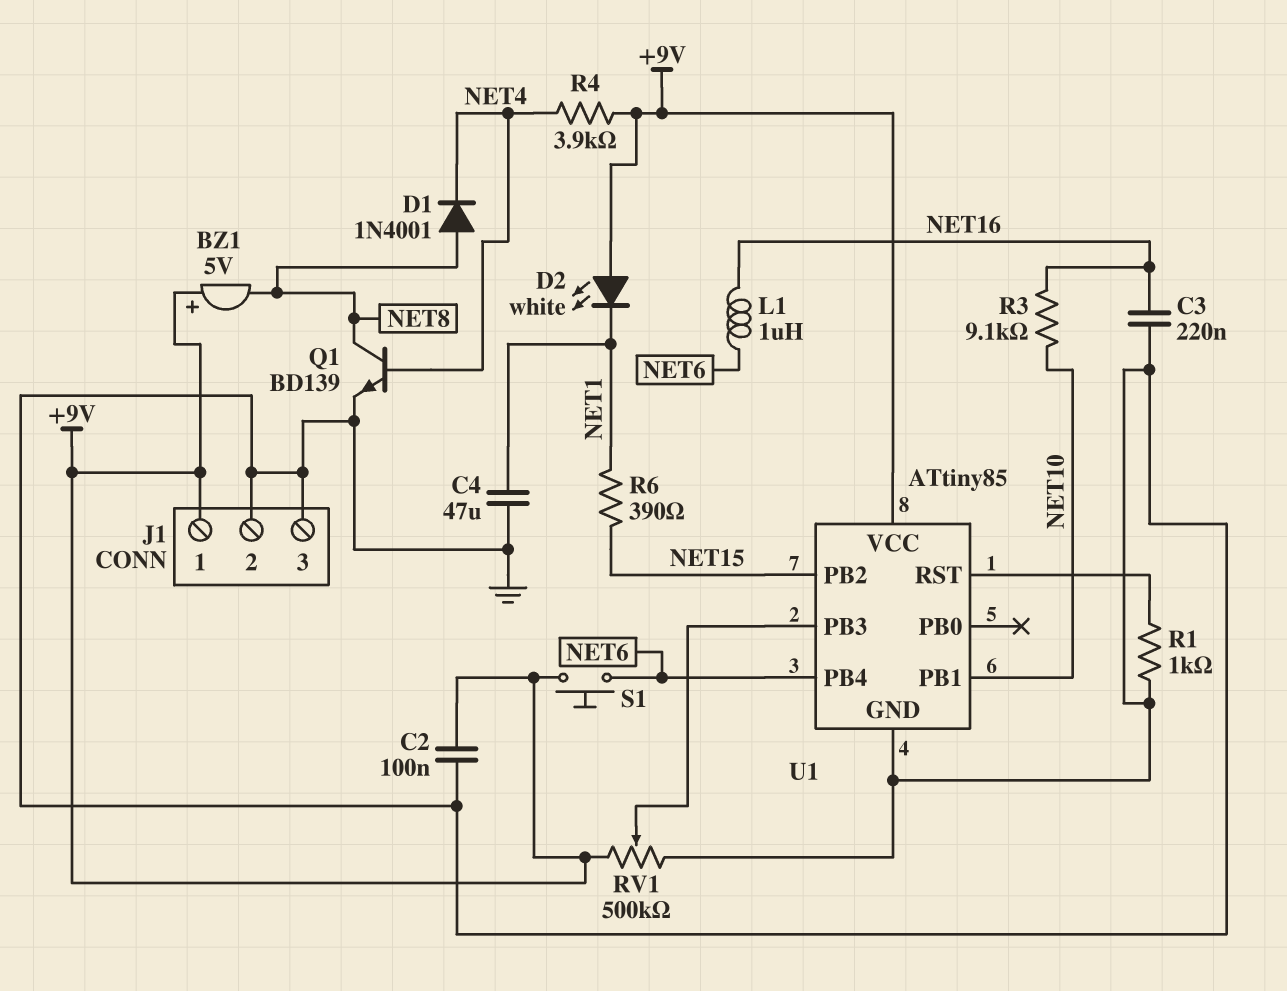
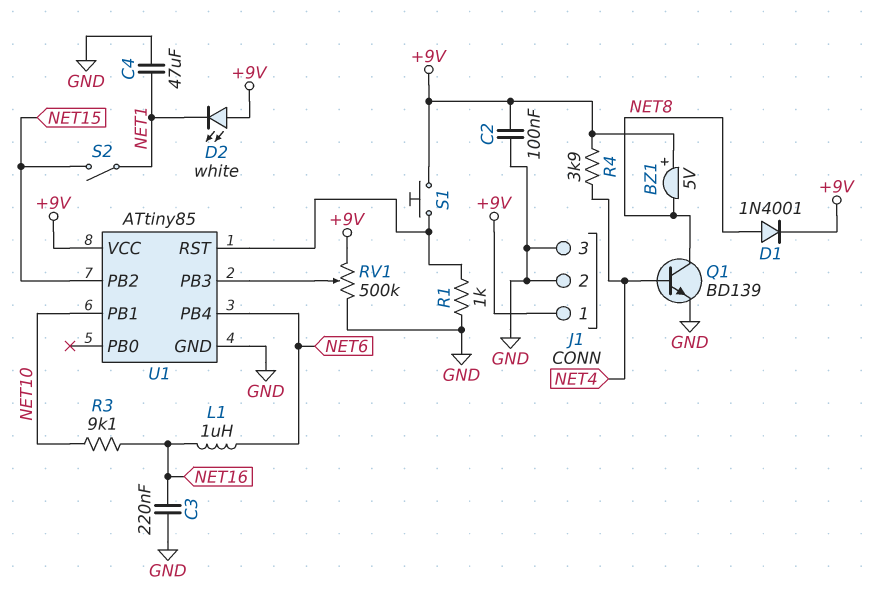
D1: diode 1N4001 (A NET8, K NET4) -> diode 1N4001 (A NET8, K +9V)
R6: 390 (NET1, NET15) -> none
S1: button (+9V, NET6) -> button (+9V, U1/RST)
S2: none -> switch (NET1, NET15)

